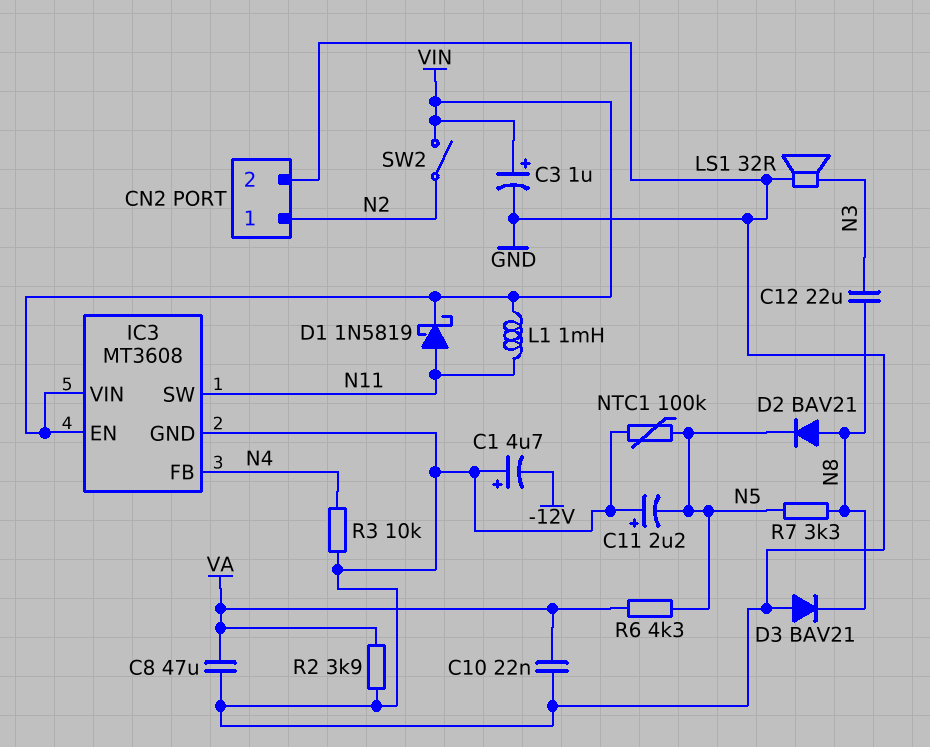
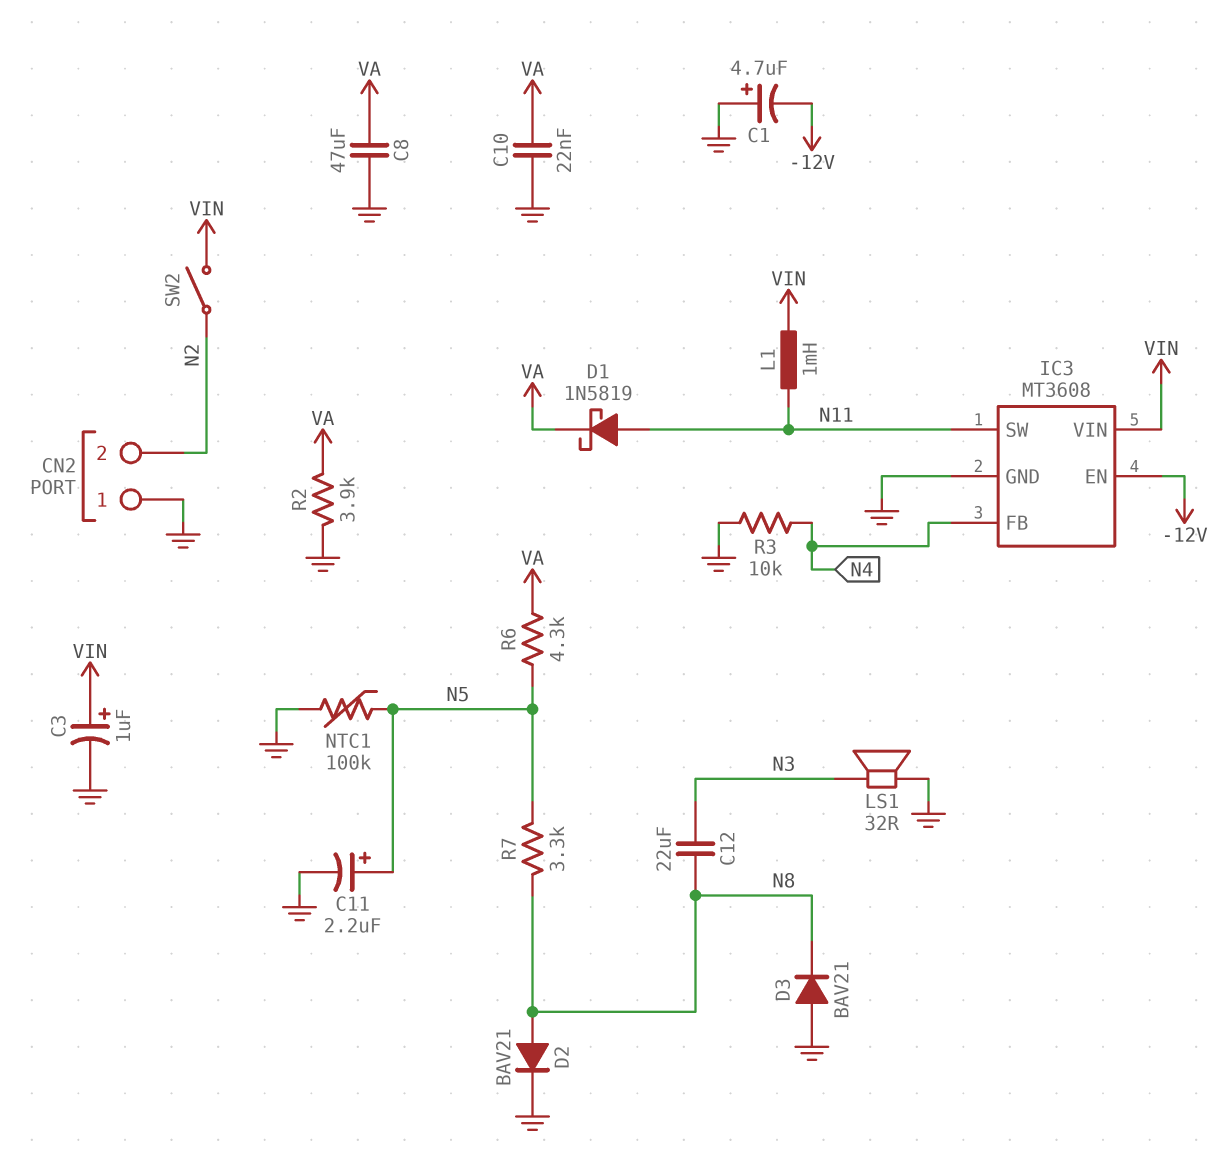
C11: 2.2uF (plus GND, minus N5) -> 2.2uF (plus N5, minus GND)
CN2 pin 1: N2 -> GND
CN2 pin 2: GND -> N2
D1: schottky 1N5819 (A N11, K VIN) -> schottky 1N5819 (A N11, K VA)
D2: diode BAV21 (A N8, K N5) -> diode BAV21 (A N8, K GND)
IC3 pin EN: VIN -> -12V

